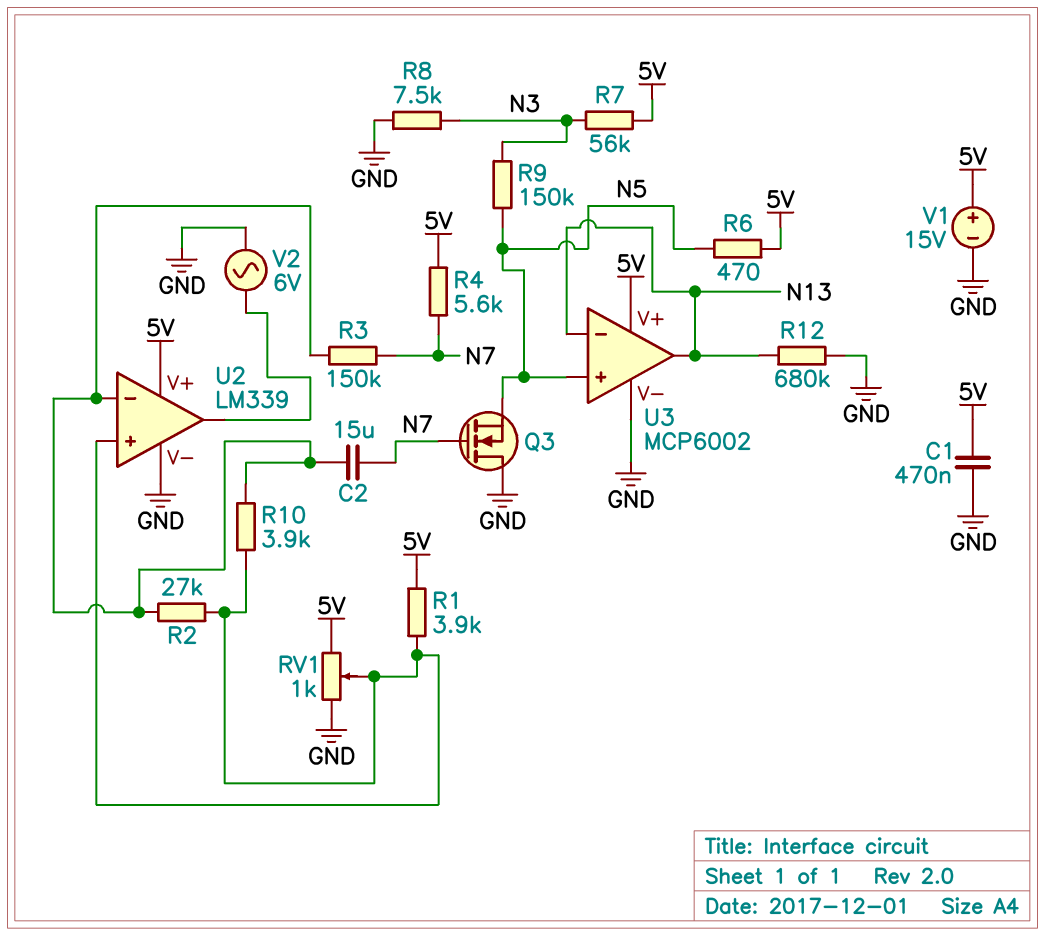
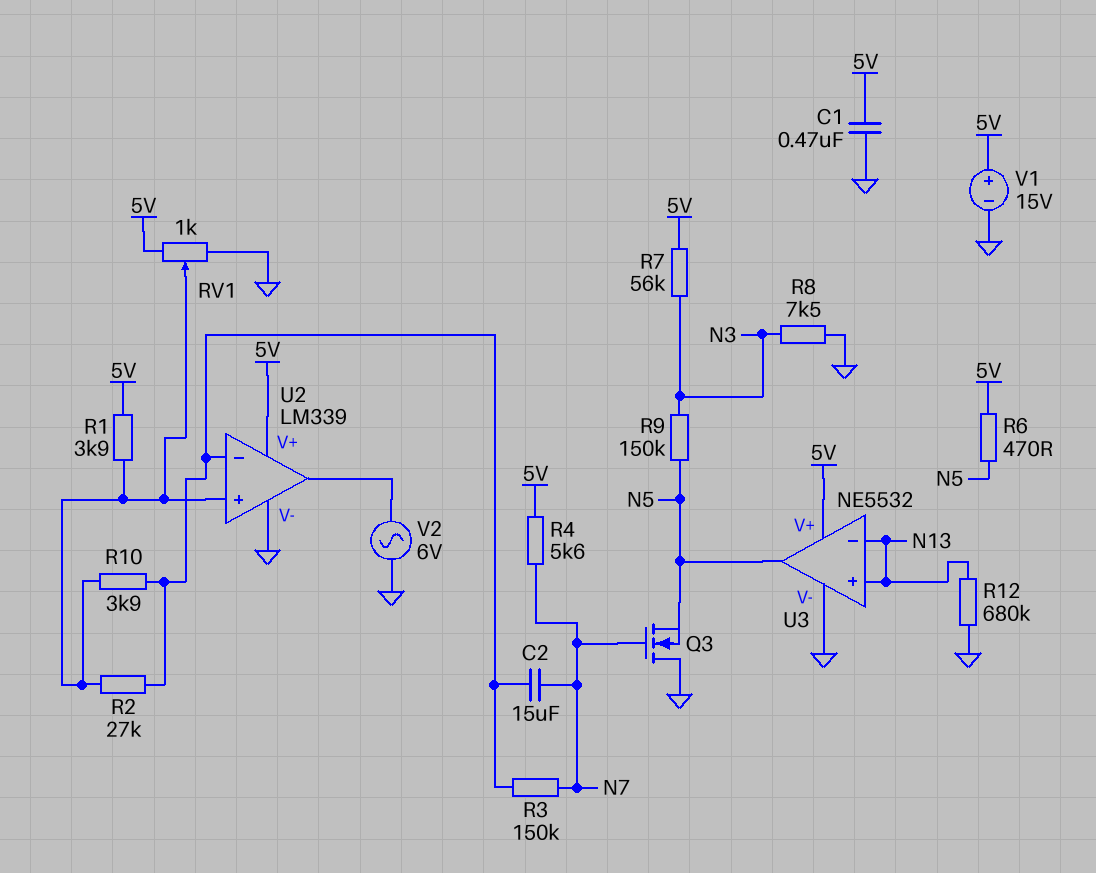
U3: MCP6002 -> NE5532
U3 pin in+: N5 -> N13
U3 pin out: N13 -> N5

